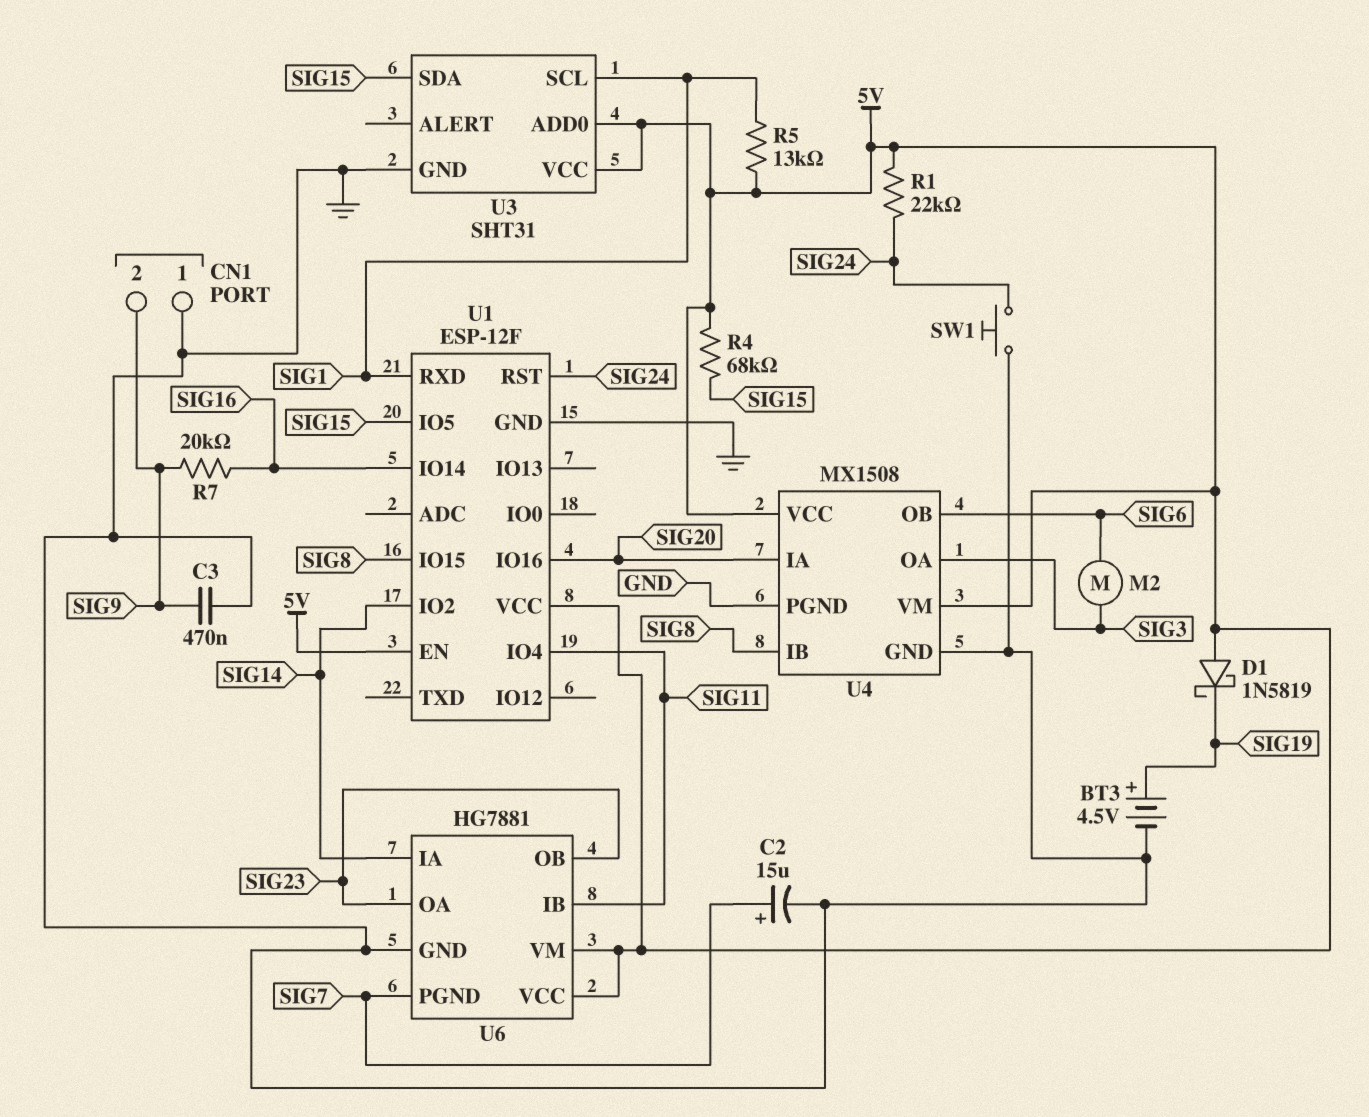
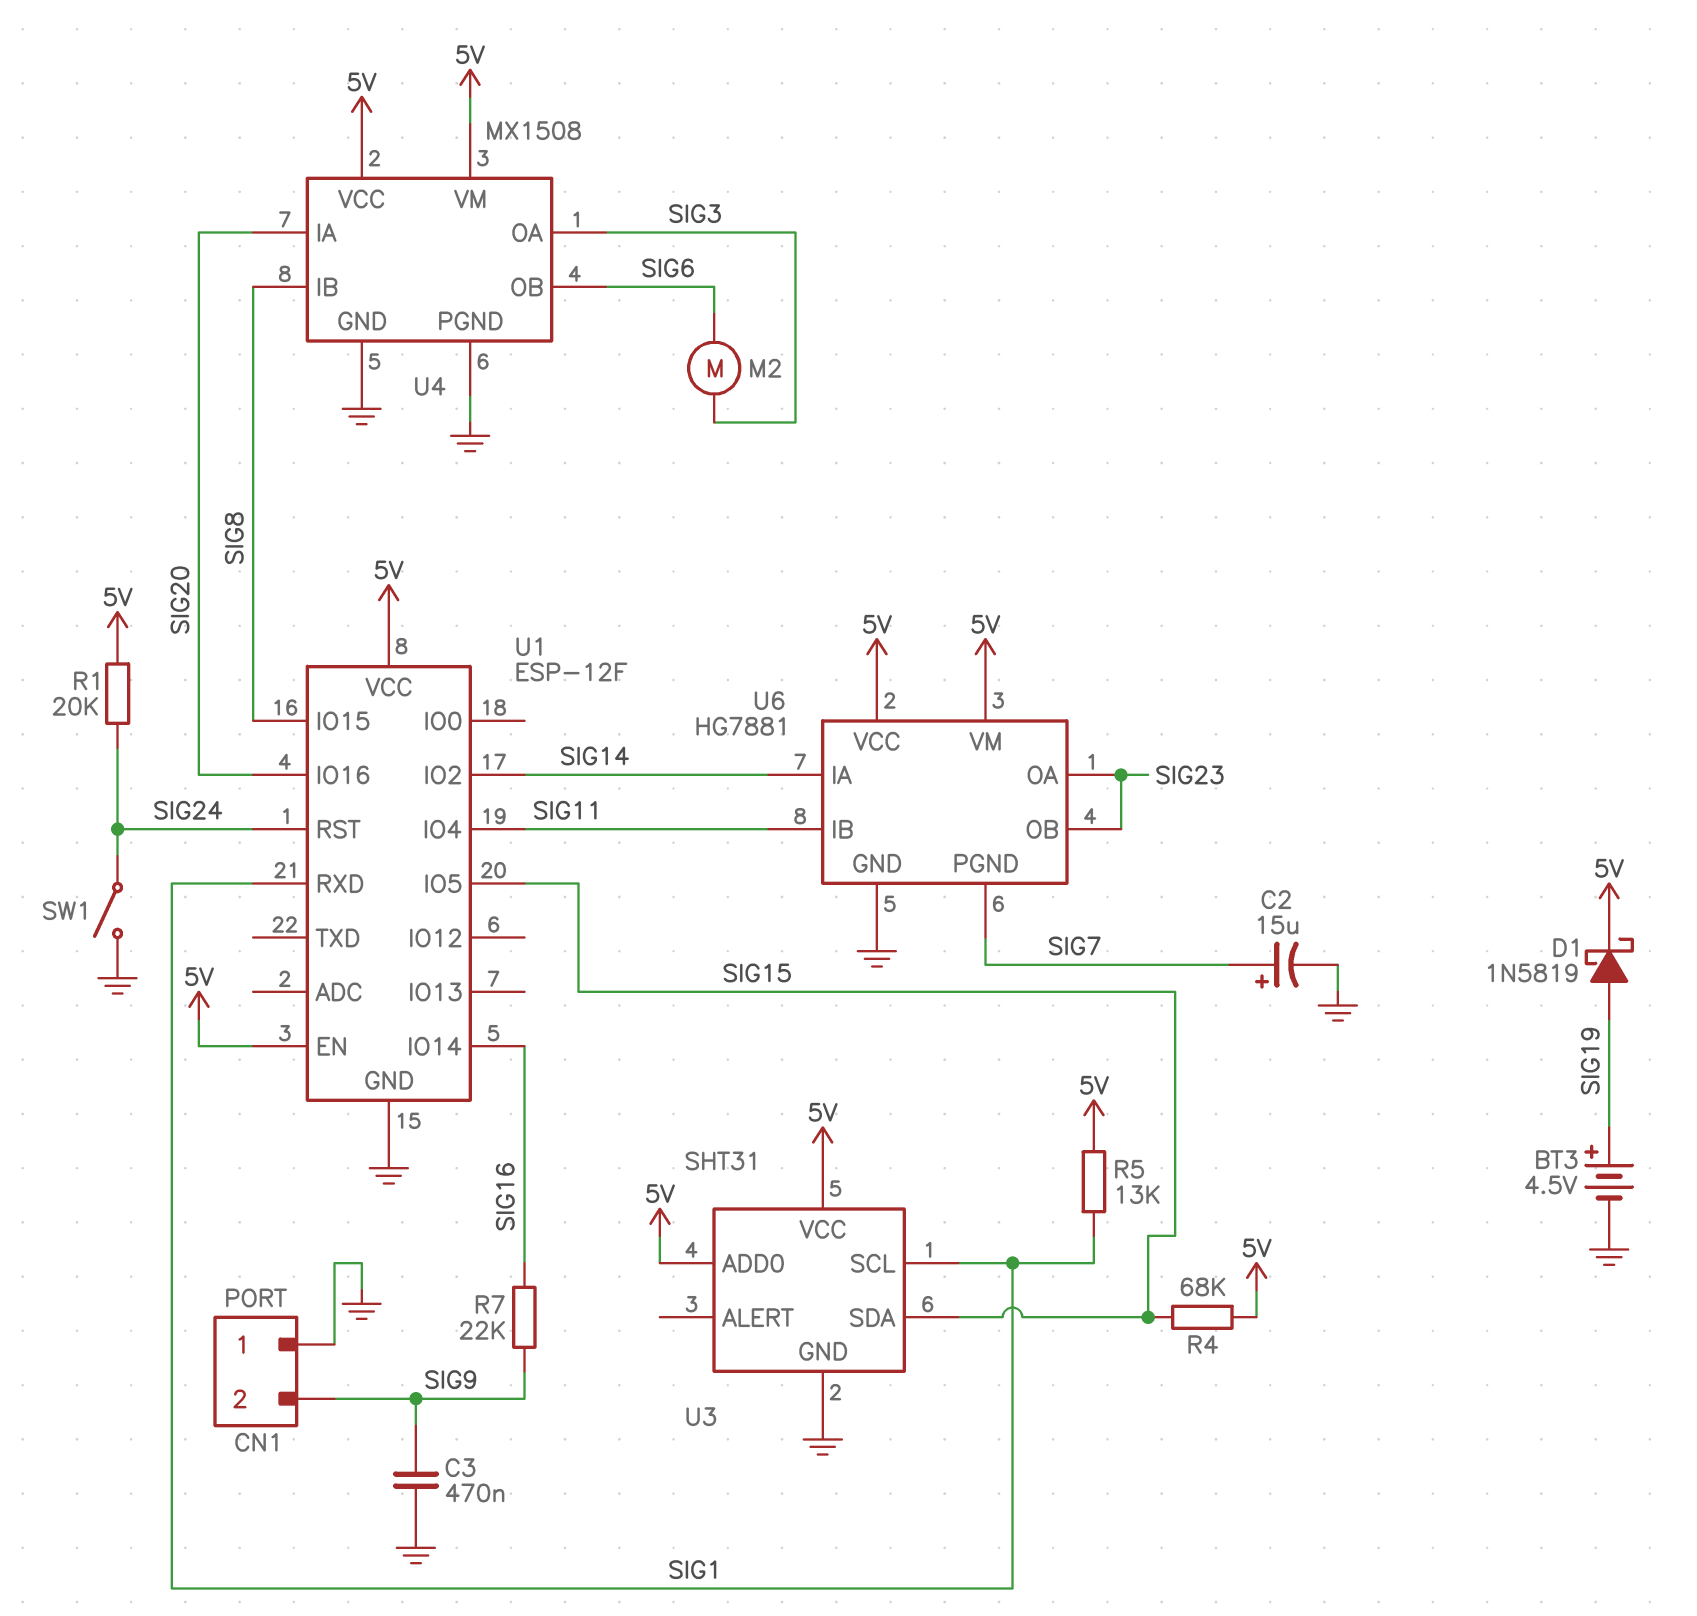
D1: schottky 1N5819 (A 5V, K SIG19) -> schottky 1N5819 (A SIG19, K 5V)
R1: 22k (5V, SIG24) -> 20k (5V, SIG24)
R7: 20k (SIG9, SIG16) -> 22k (SIG9, SIG16)
SW1: button (GND, SIG24) -> switch (GND, SIG24)

